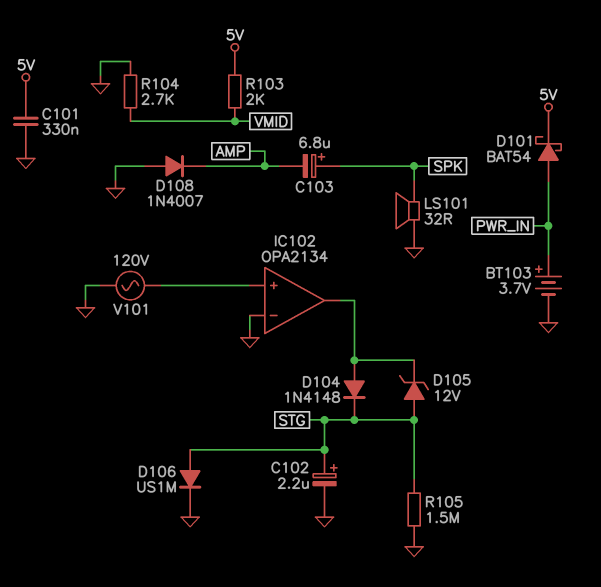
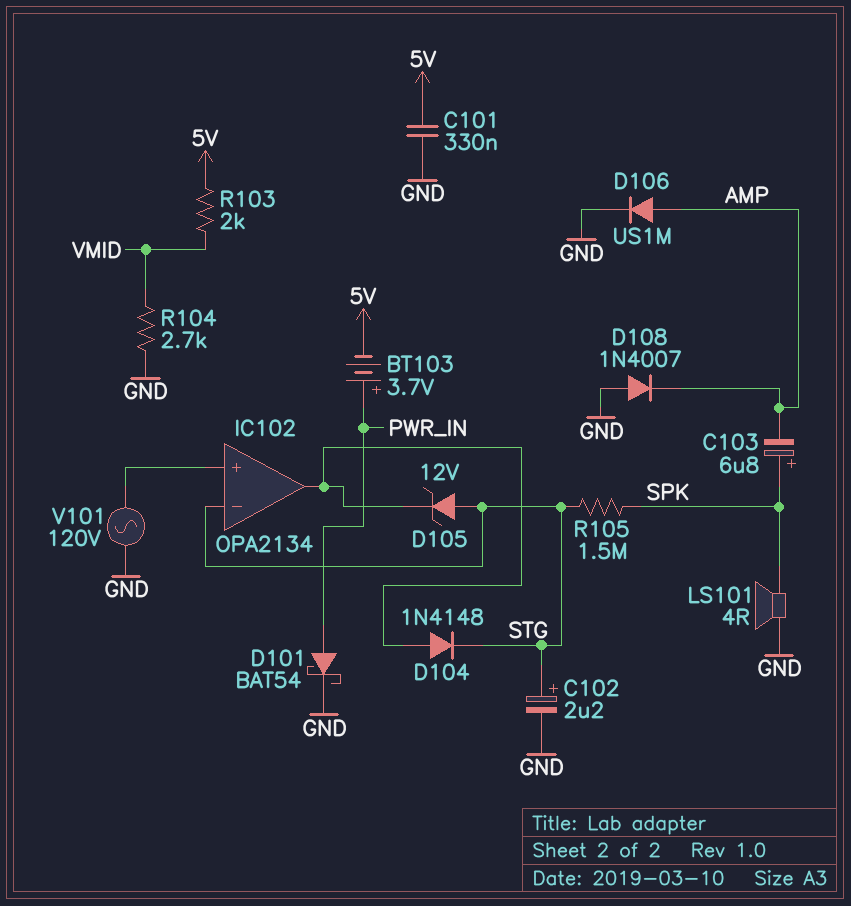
BT103: 3.7V (plus PWR_IN, minus GND) -> 3.7V (plus PWR_IN, minus 5V)
D101: schottky BAT54 (A PWR_IN, K 5V) -> schottky BAT54 (A PWR_IN, K GND)
D106: diode US1M (A STG, K GND) -> diode US1M (A AMP, K GND)
IC102 pin in-: GND -> STG
LS101: speaker 32R (GND, SPK) -> speaker 4R (GND, SPK)
R105: 1.5M (GND, STG) -> 1.5M (SPK, STG)

